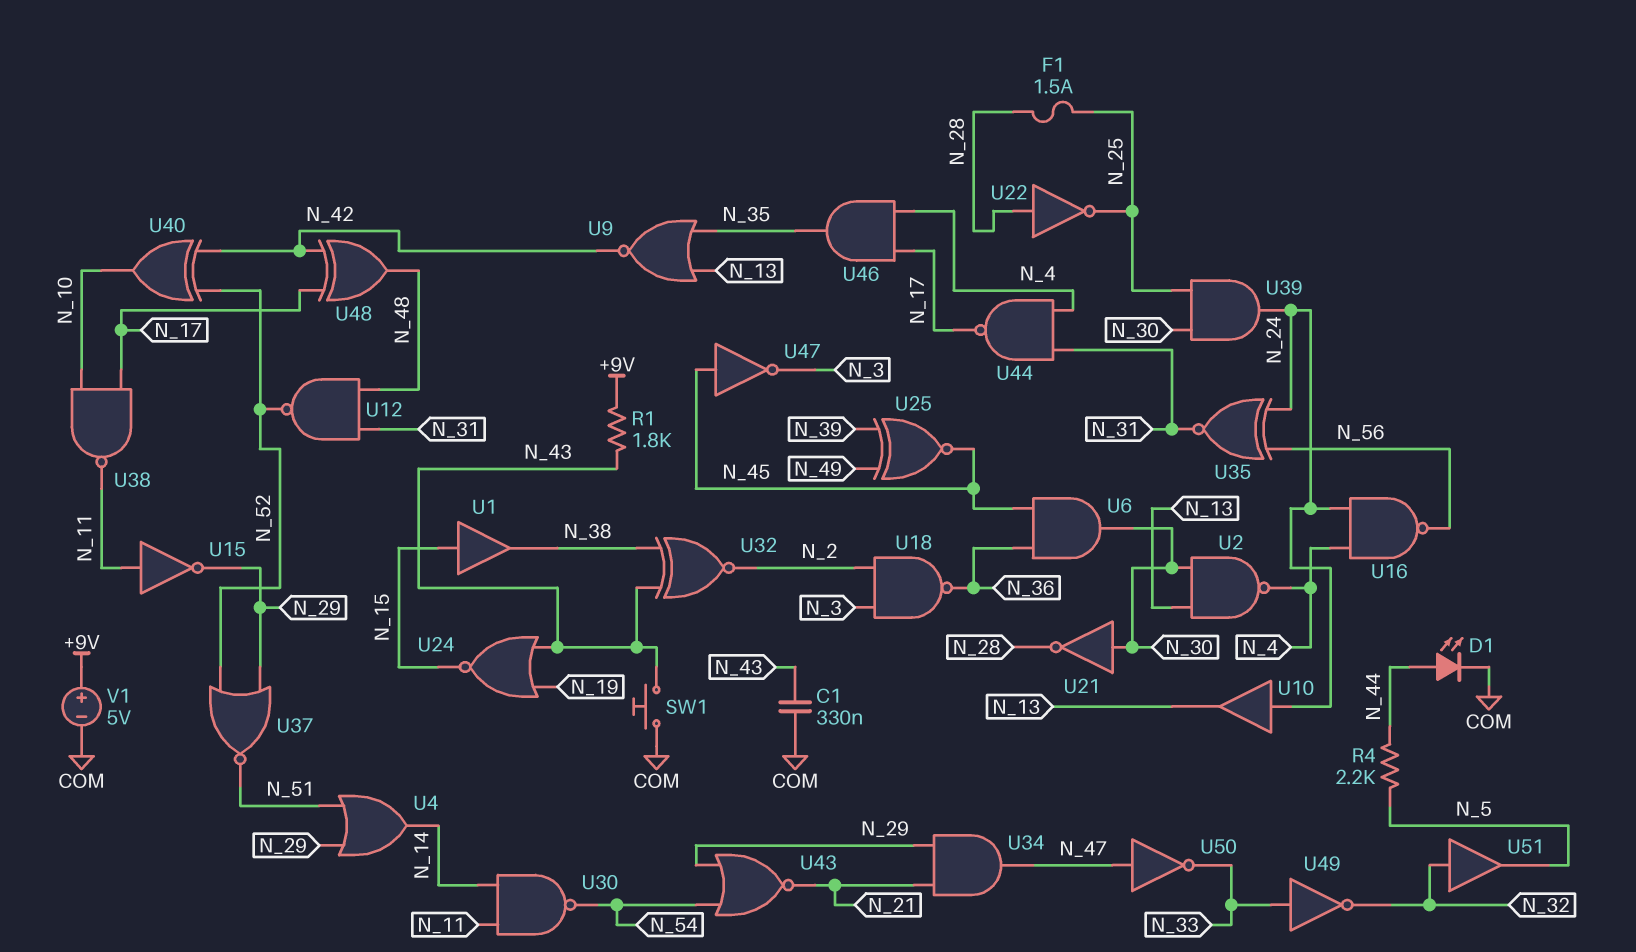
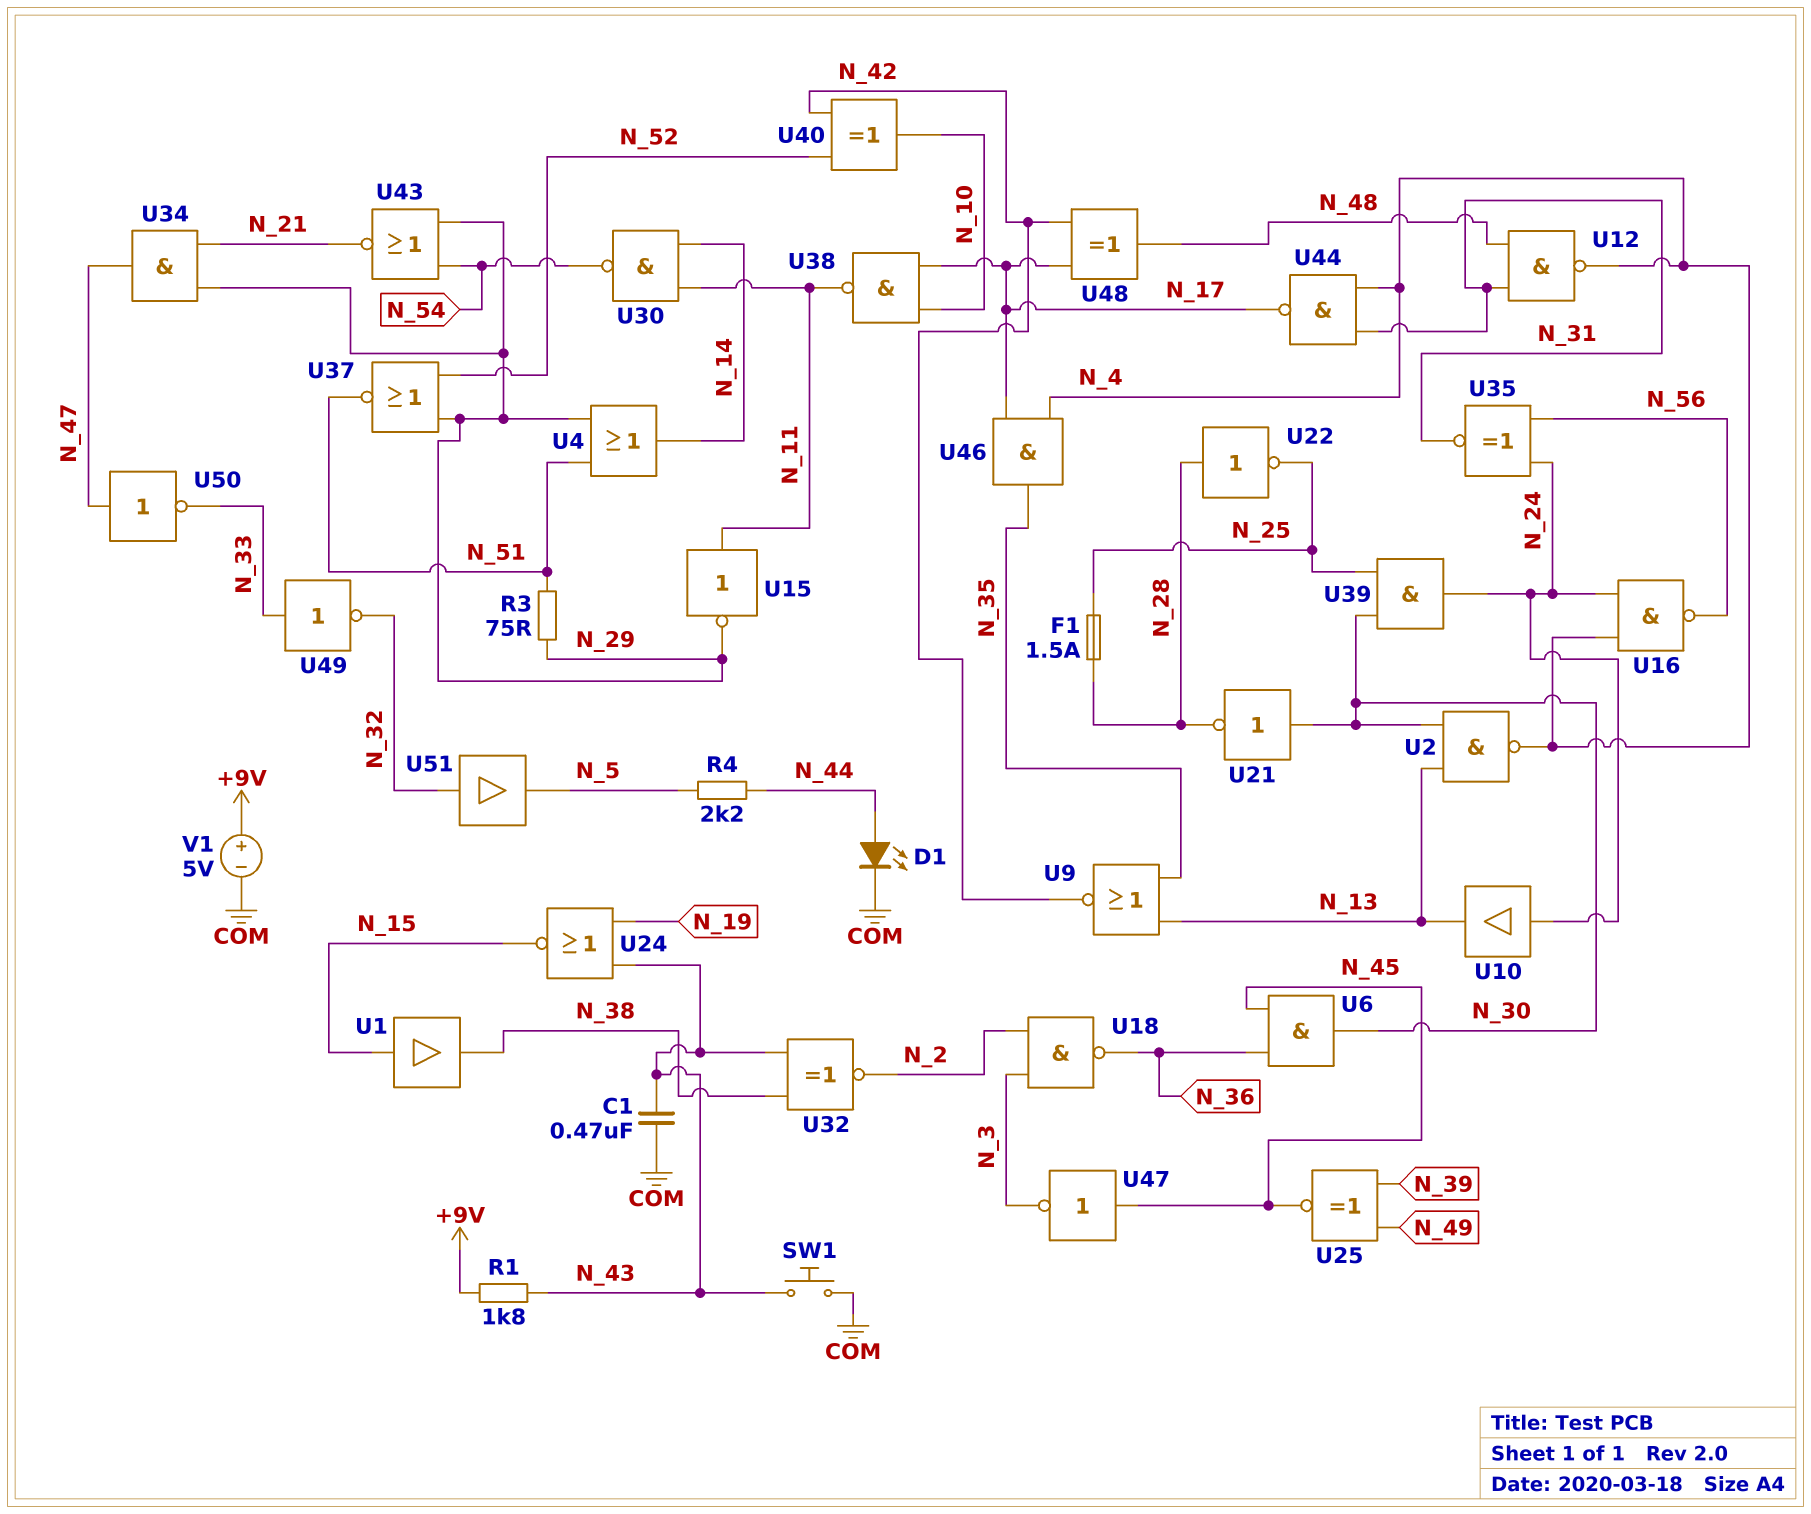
C1: 330nF (COM, N_43) -> 470nF (COM, N_43)
R3: none -> 75 (N_29, N_51)
U12: NAND (in N_31, in N_48, out N_52) -> NAND (in N_31, in N_48, out N_4)

